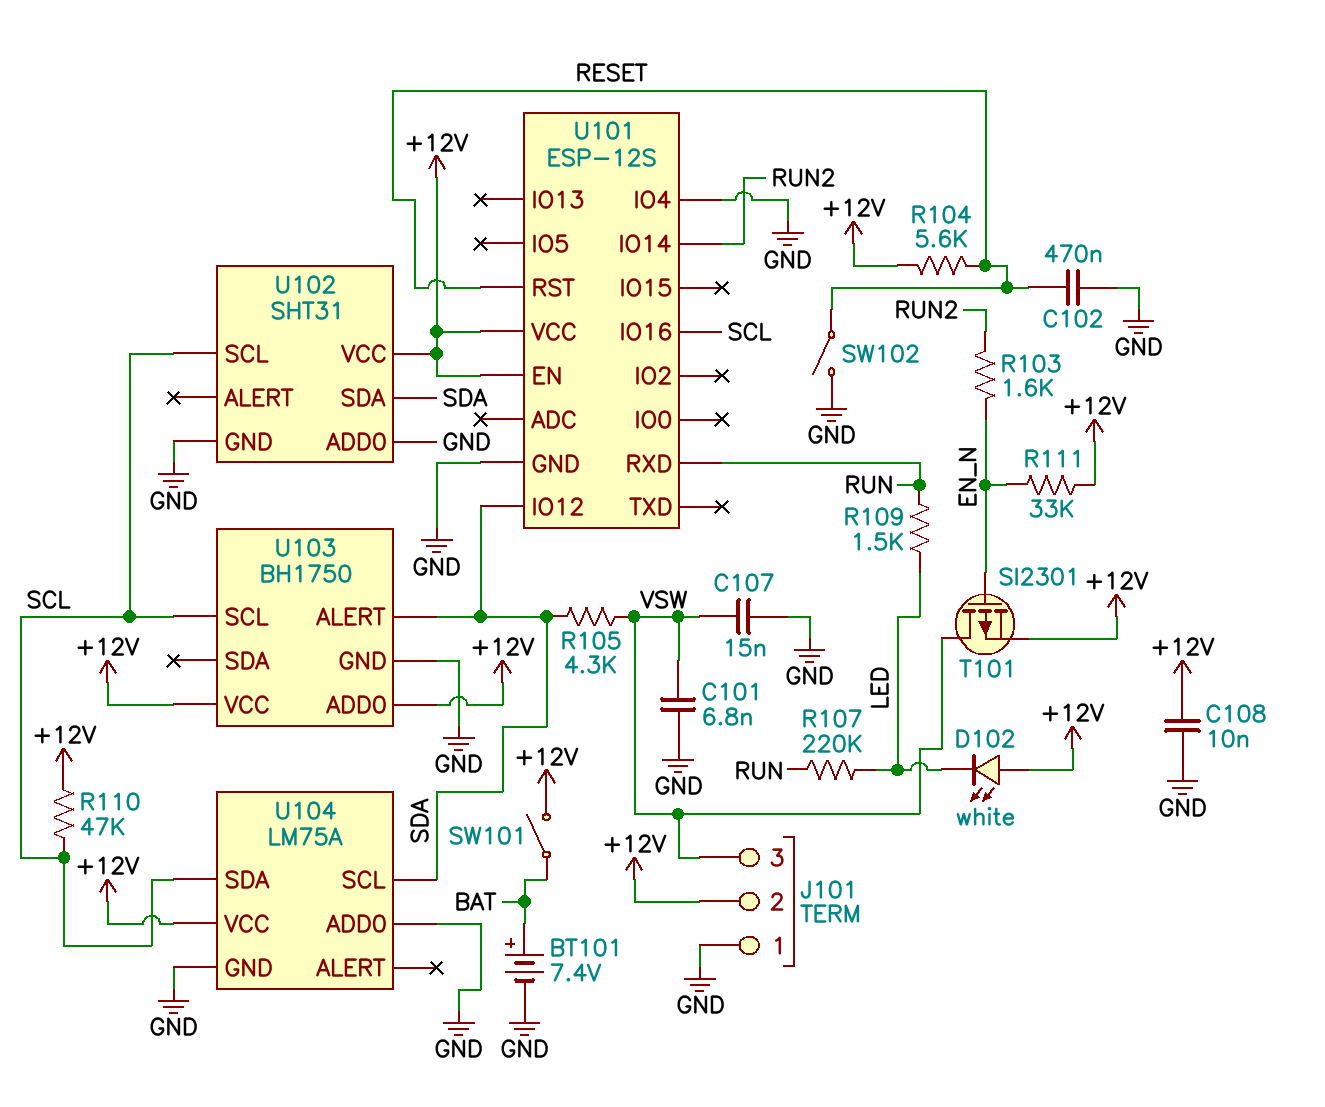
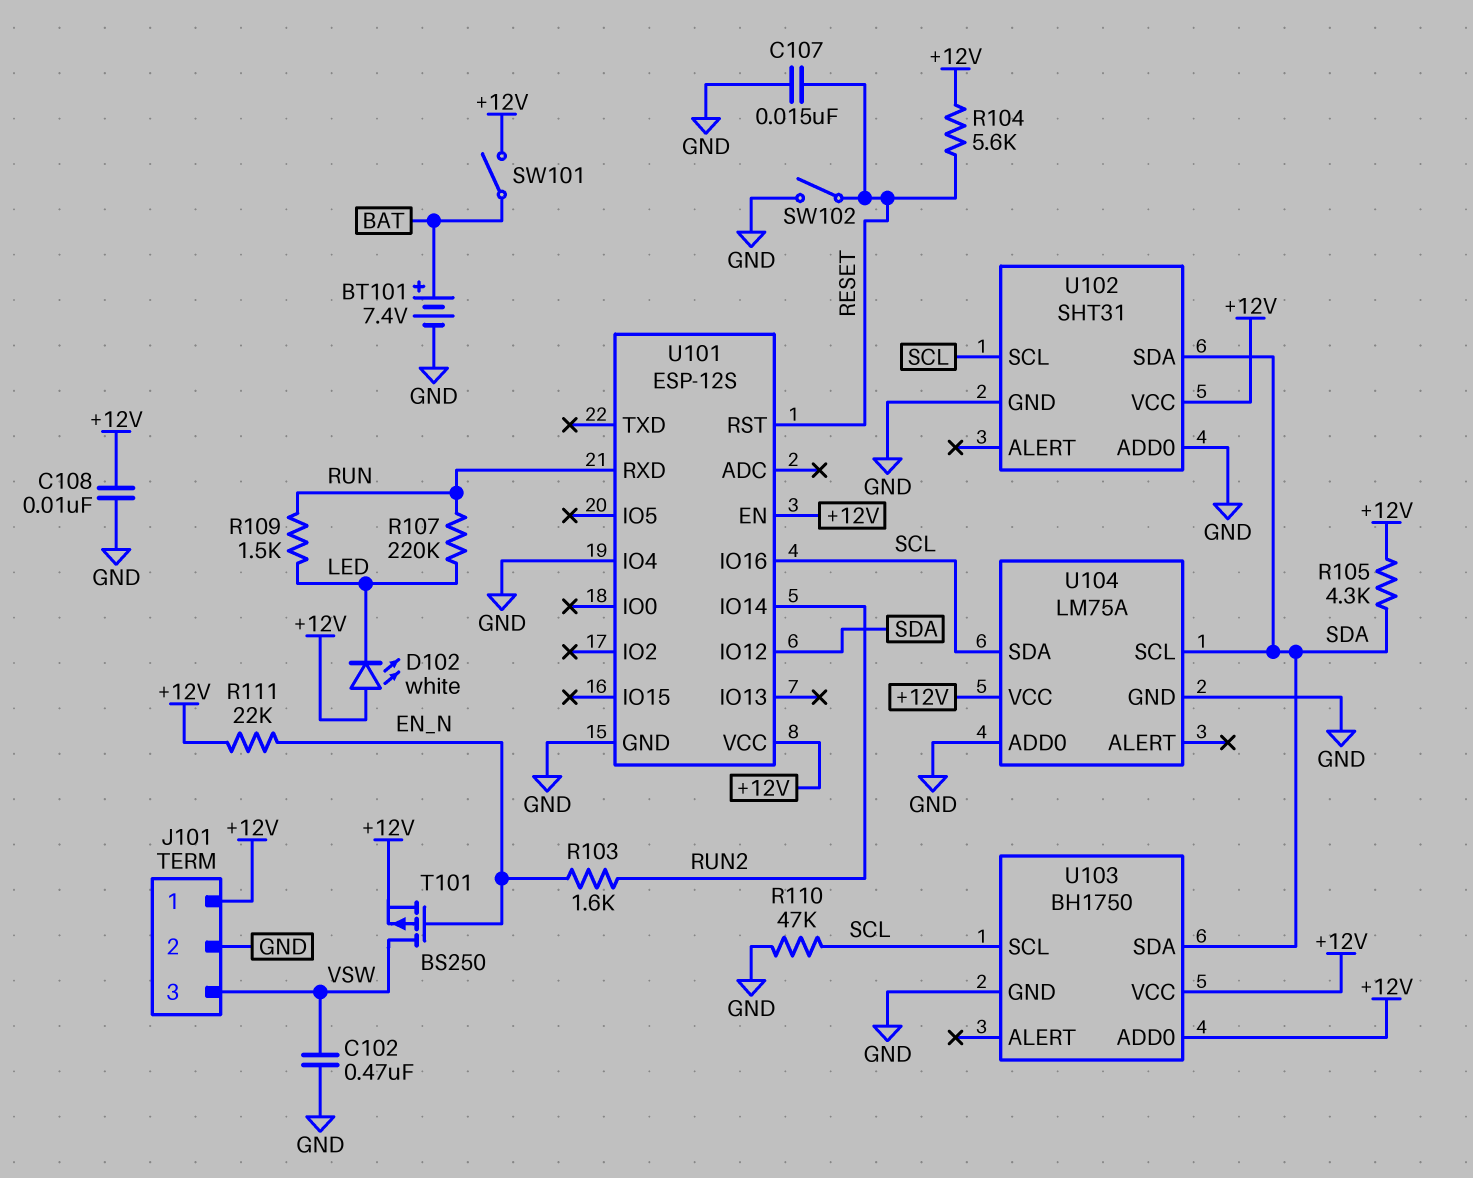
C101: 6.8nF (GND, VSW) -> none
C102: 470nF (GND, RESET) -> 470nF (GND, VSW)
C107: 15nF (GND, VSW) -> 15nF (GND, RESET)
J101 pin 1: GND -> +12V
J101 pin 2: +12V -> GND
R105: 4.3k (SDA, VSW) -> 4.3k (+12V, SDA)
R110: 47k (+12V, SCL) -> 47k (GND, SCL)
R111: 33k (+12V, EN_N) -> 22k (+12V, EN_N)
T101: PMOS SI2301 (G EN_N, D VSW, S +12V) -> PMOS BS250 (G EN_N, D VSW, S +12V)
U103 pin ALERT: SDA -> none
U103 pin SDA: none -> SDA

